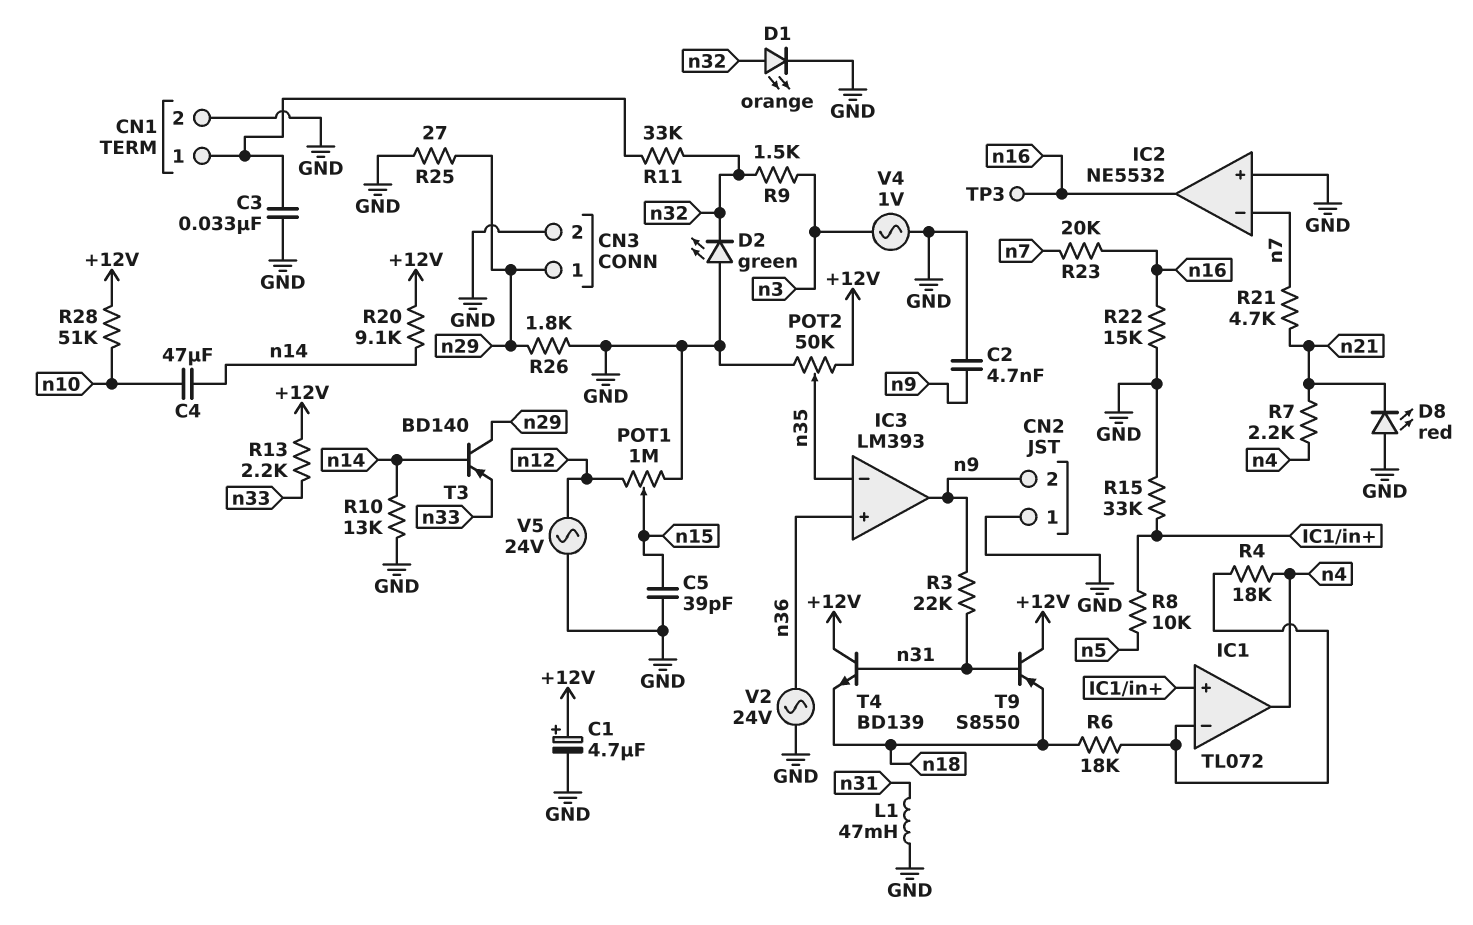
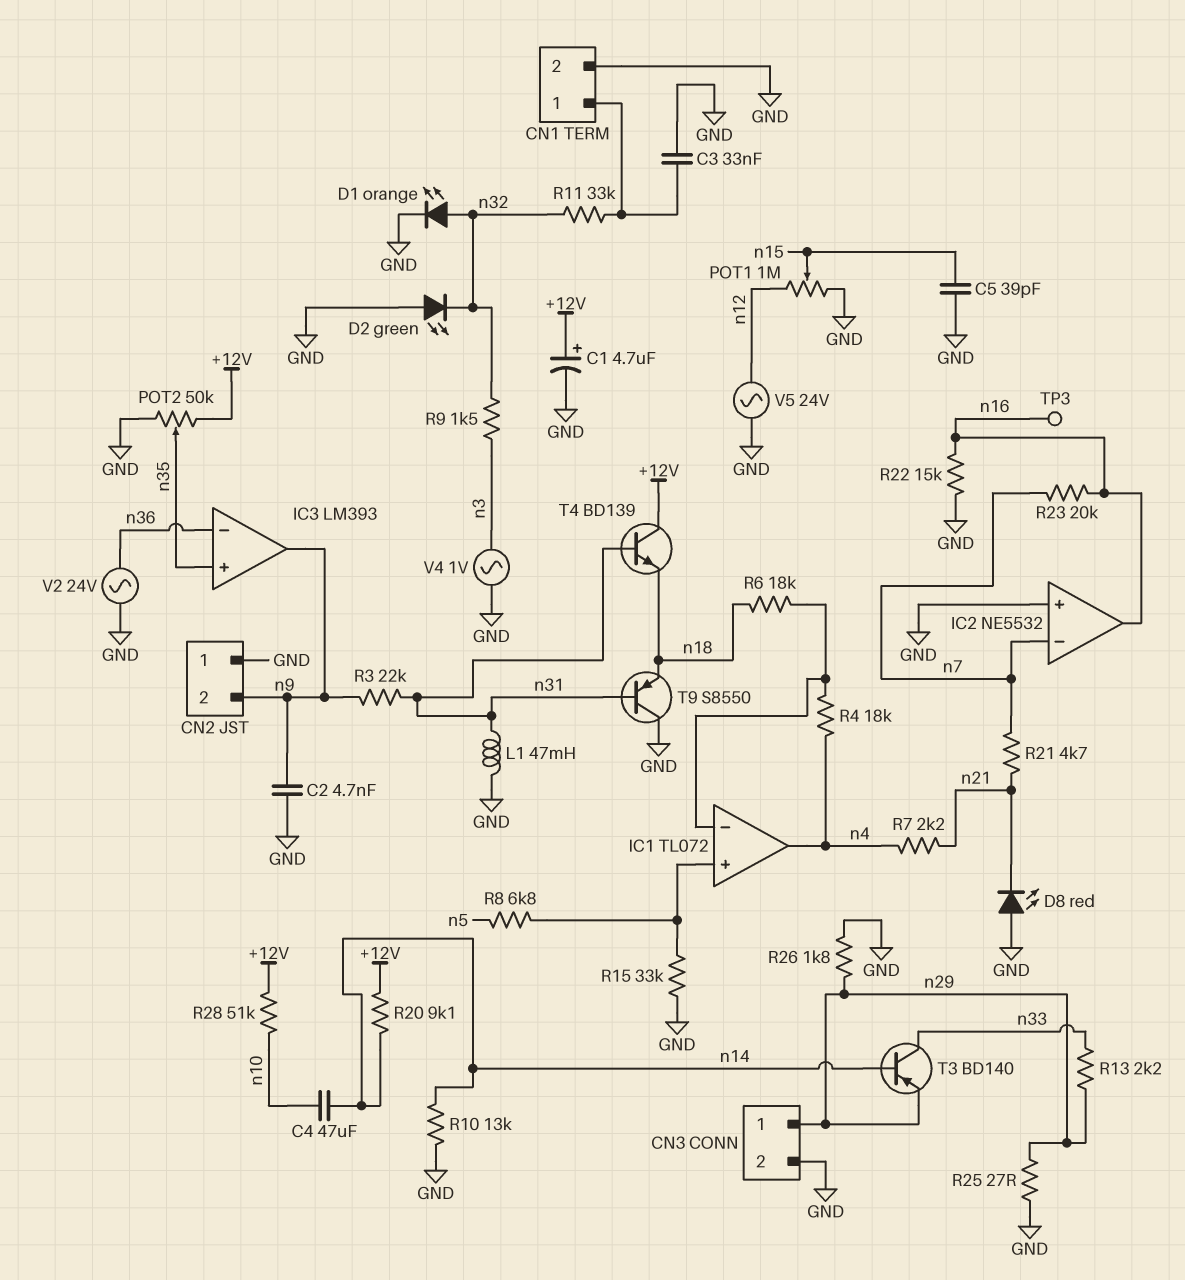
IC3 pin in+: n36 -> n35
IC3 pin in-: n35 -> n36
R8: 10k (IC1/in+, n5) -> 6.8k (IC1/in+, n5)
R13: 2.2k (+12V, n33) -> 2.2k (n29, n33)
T3: PNP BD140 (B n14, C n29, E n33) -> PNP BD140 (B n14, C n33, E n29)
T9: PNP S8550 (B n31, C +12V, E n18) -> PNP S8550 (B n31, C GND, E n18)

